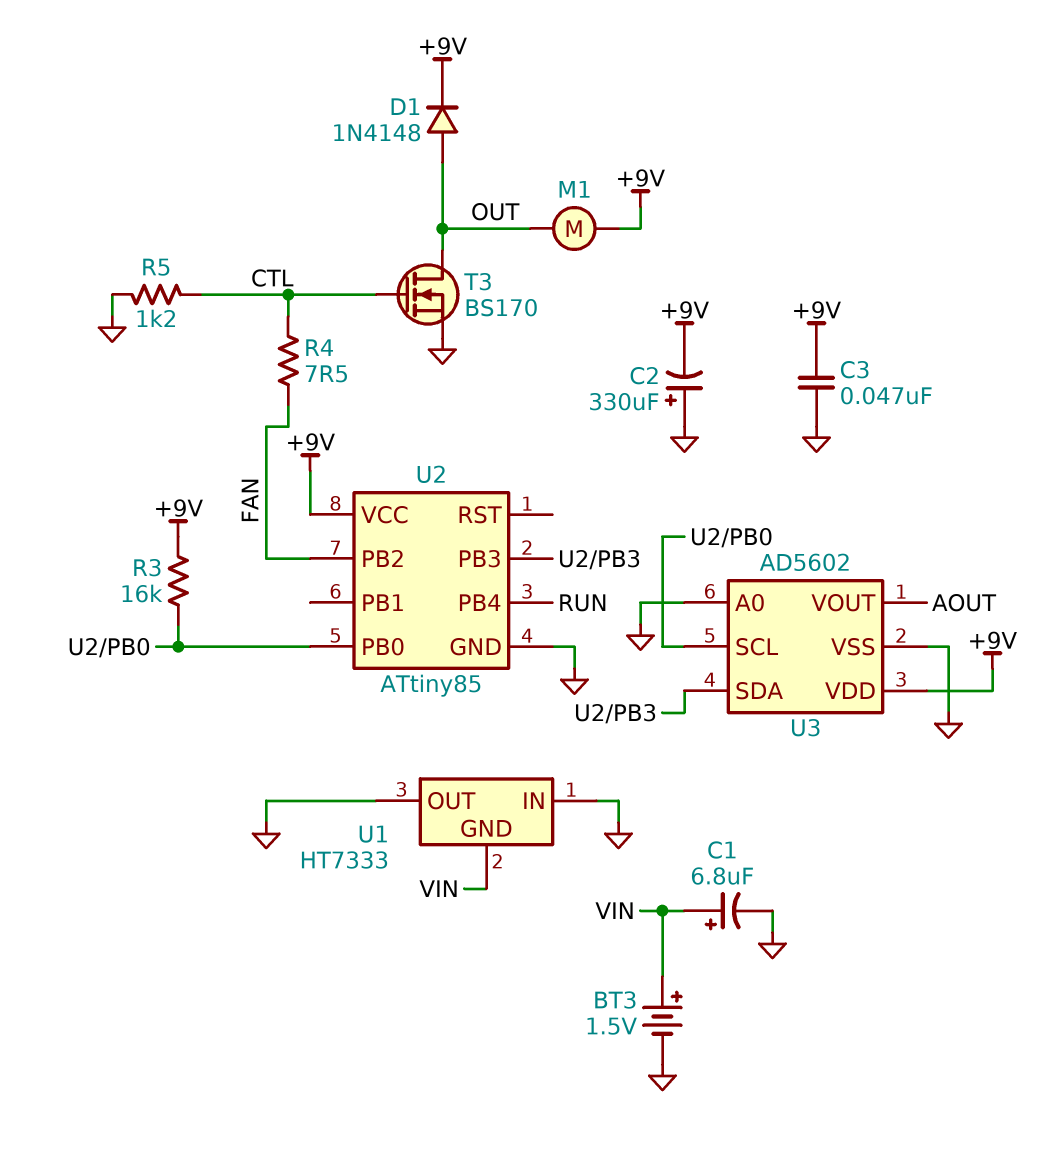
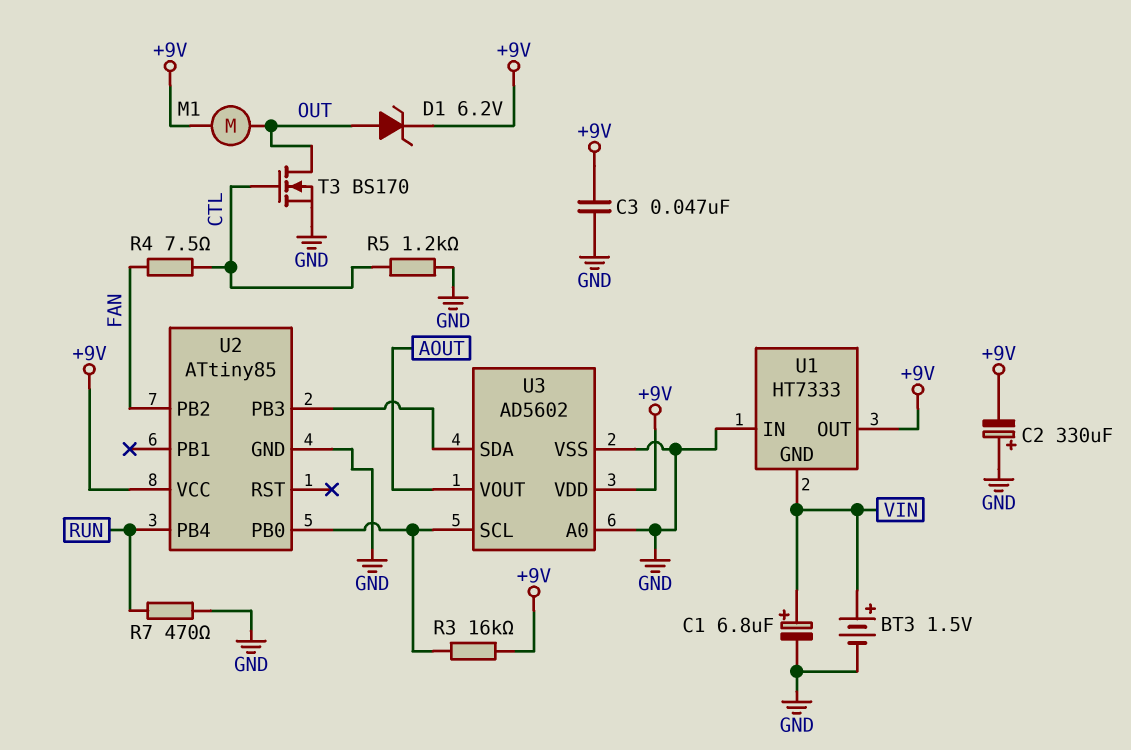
D1: diode 1N4148 (A OUT, K +9V) -> zener 6.2V (A OUT, K +9V)
R7: none -> 470 (GND, RUN)
U1 pin OUT: GND -> +9V

